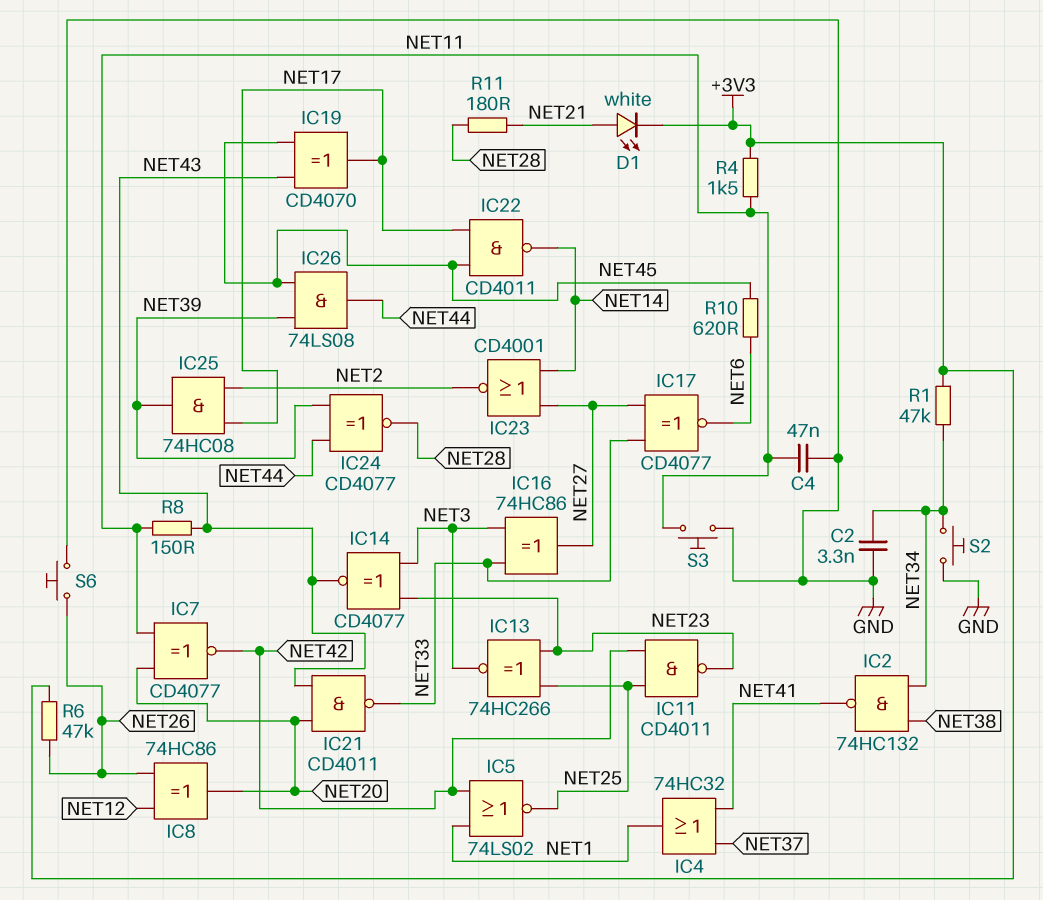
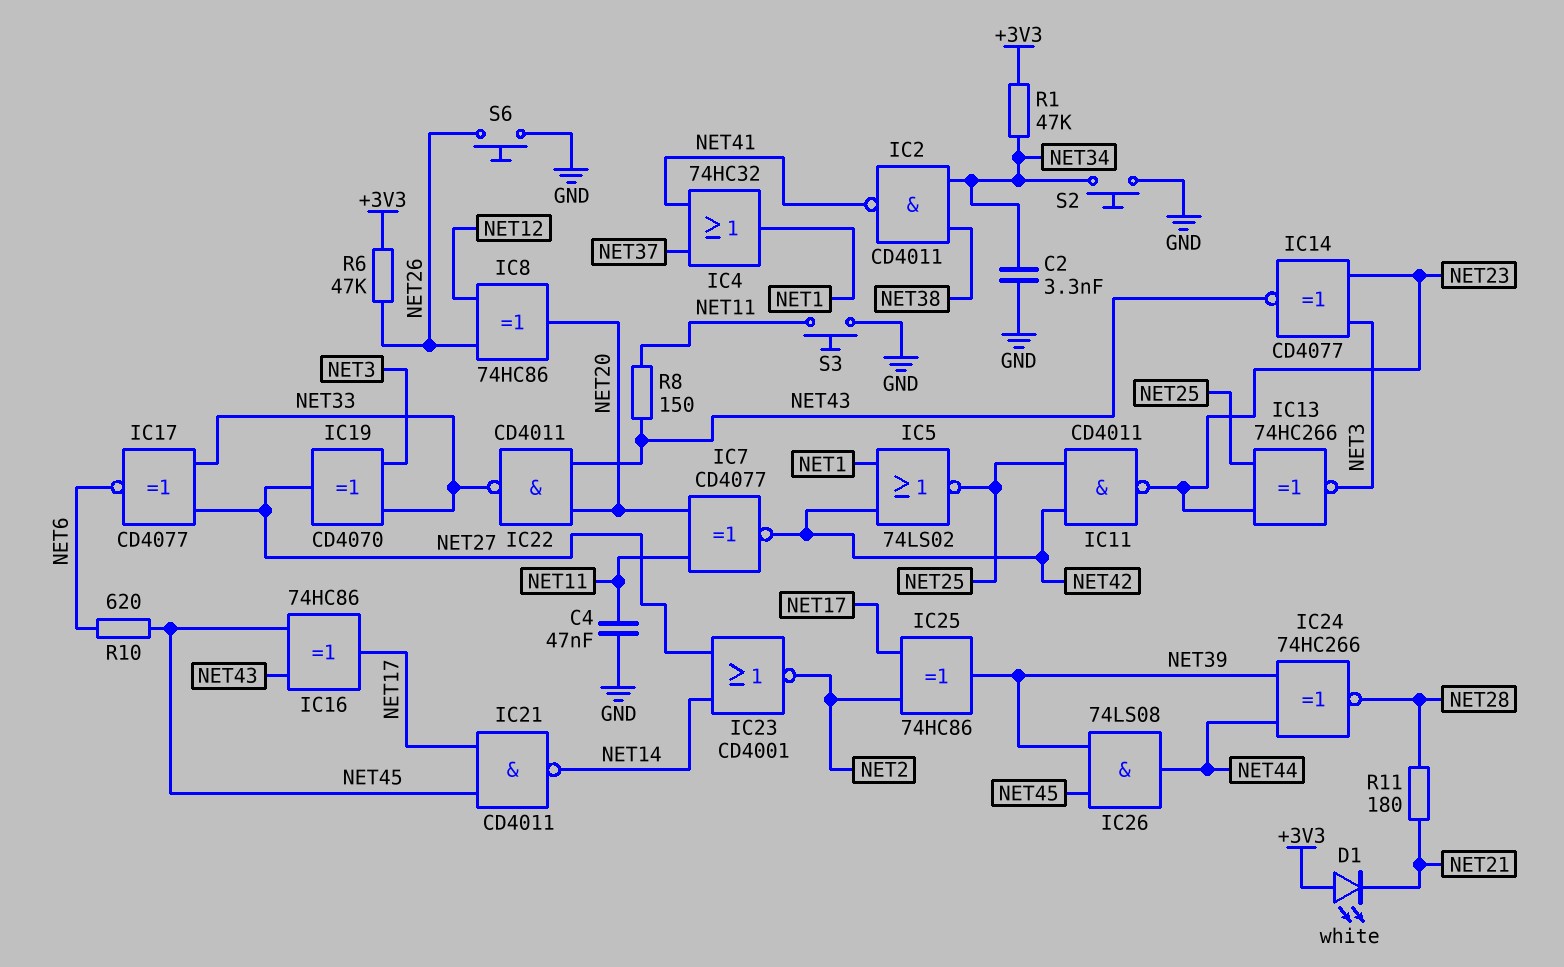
D1: LED white (A NET21, K +3V3) -> LED white (A +3V3, K NET21)
IC2: NAND 74HC132 (in NET34, in NET38, out NET41) -> NAND CD4011 (in NET34, in NET38, out NET41)
IC16: XOR 74HC86 (in NET3, in NET33, out NET27) -> XOR 74HC86 (in NET43, in NET45, out NET17)
IC19: XOR CD4070 (in NET43, in NET45, out NET17) -> XOR CD4070 (in NET3, in NET33, out NET27)
IC21: NAND CD4011 (in NET20, in NET43, out NET33) -> NAND CD4011 (in NET17, in NET45, out NET14)
IC22: NAND CD4011 (in NET17, in NET45, out NET14) -> NAND CD4011 (in NET20, in NET43, out NET33)
IC24: XNOR CD4077 (in NET39, in NET44, out NET28) -> XNOR 74HC266 (in NET39, in NET44, out NET28)
IC25: AND 74HC08 (in NET2, in NET17, out NET39) -> XOR 74HC86 (in NET2, in NET17, out NET39)
R4: 1.5k (+3V3, NET11) -> none

